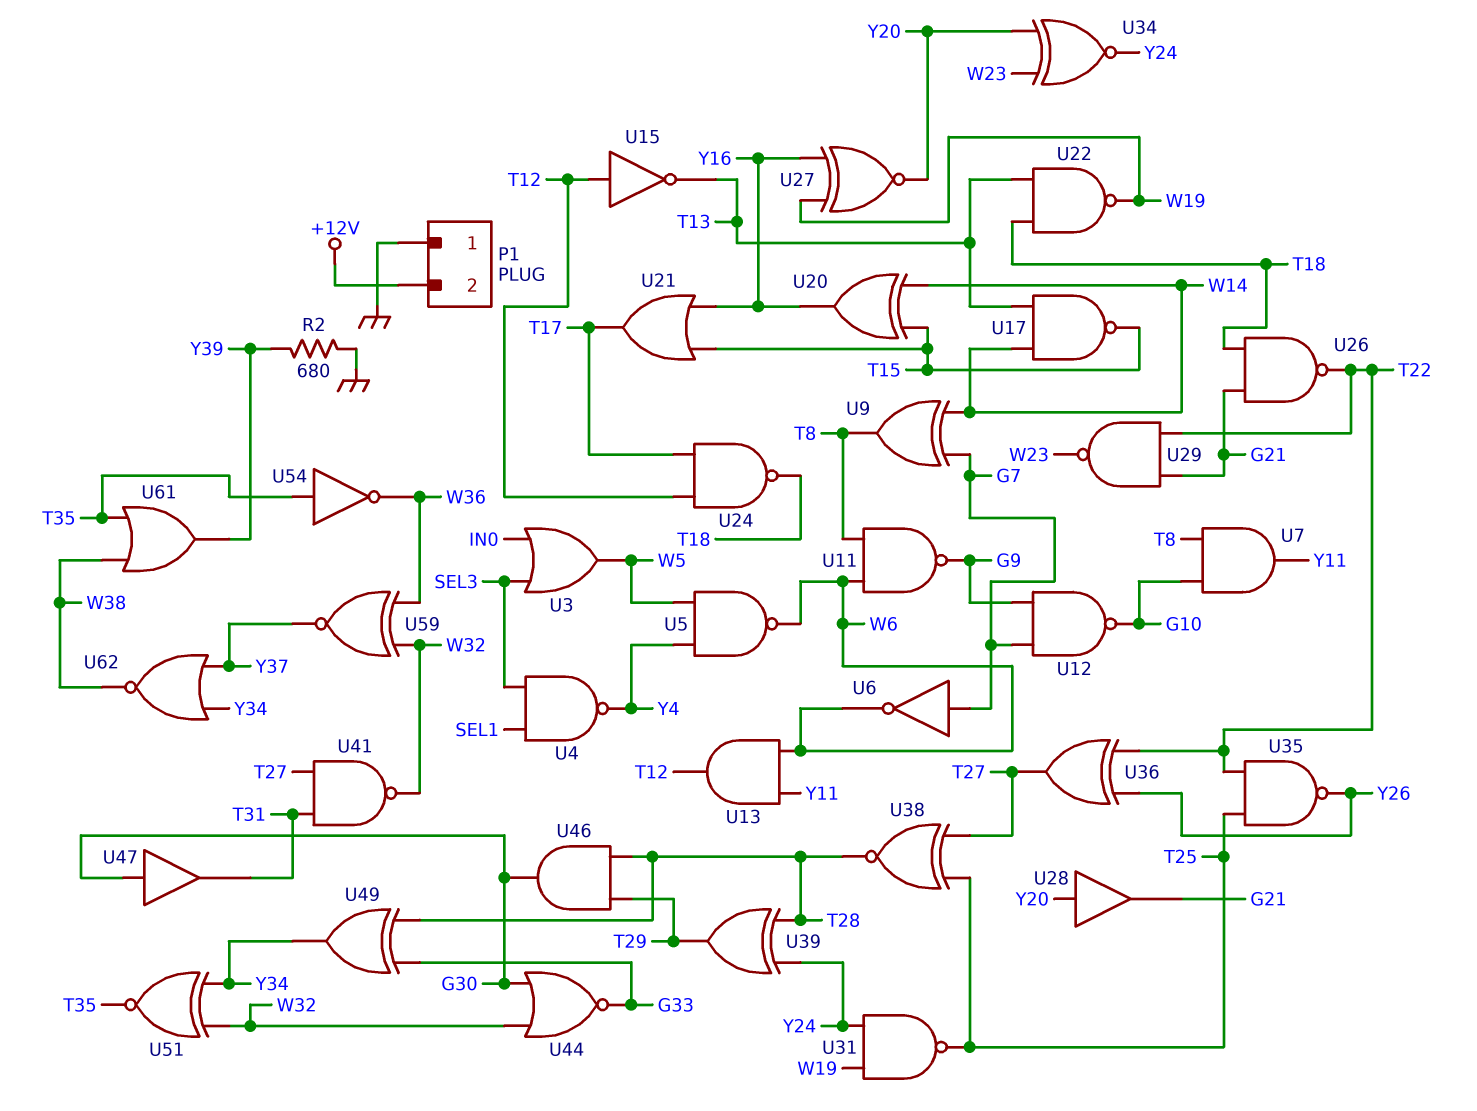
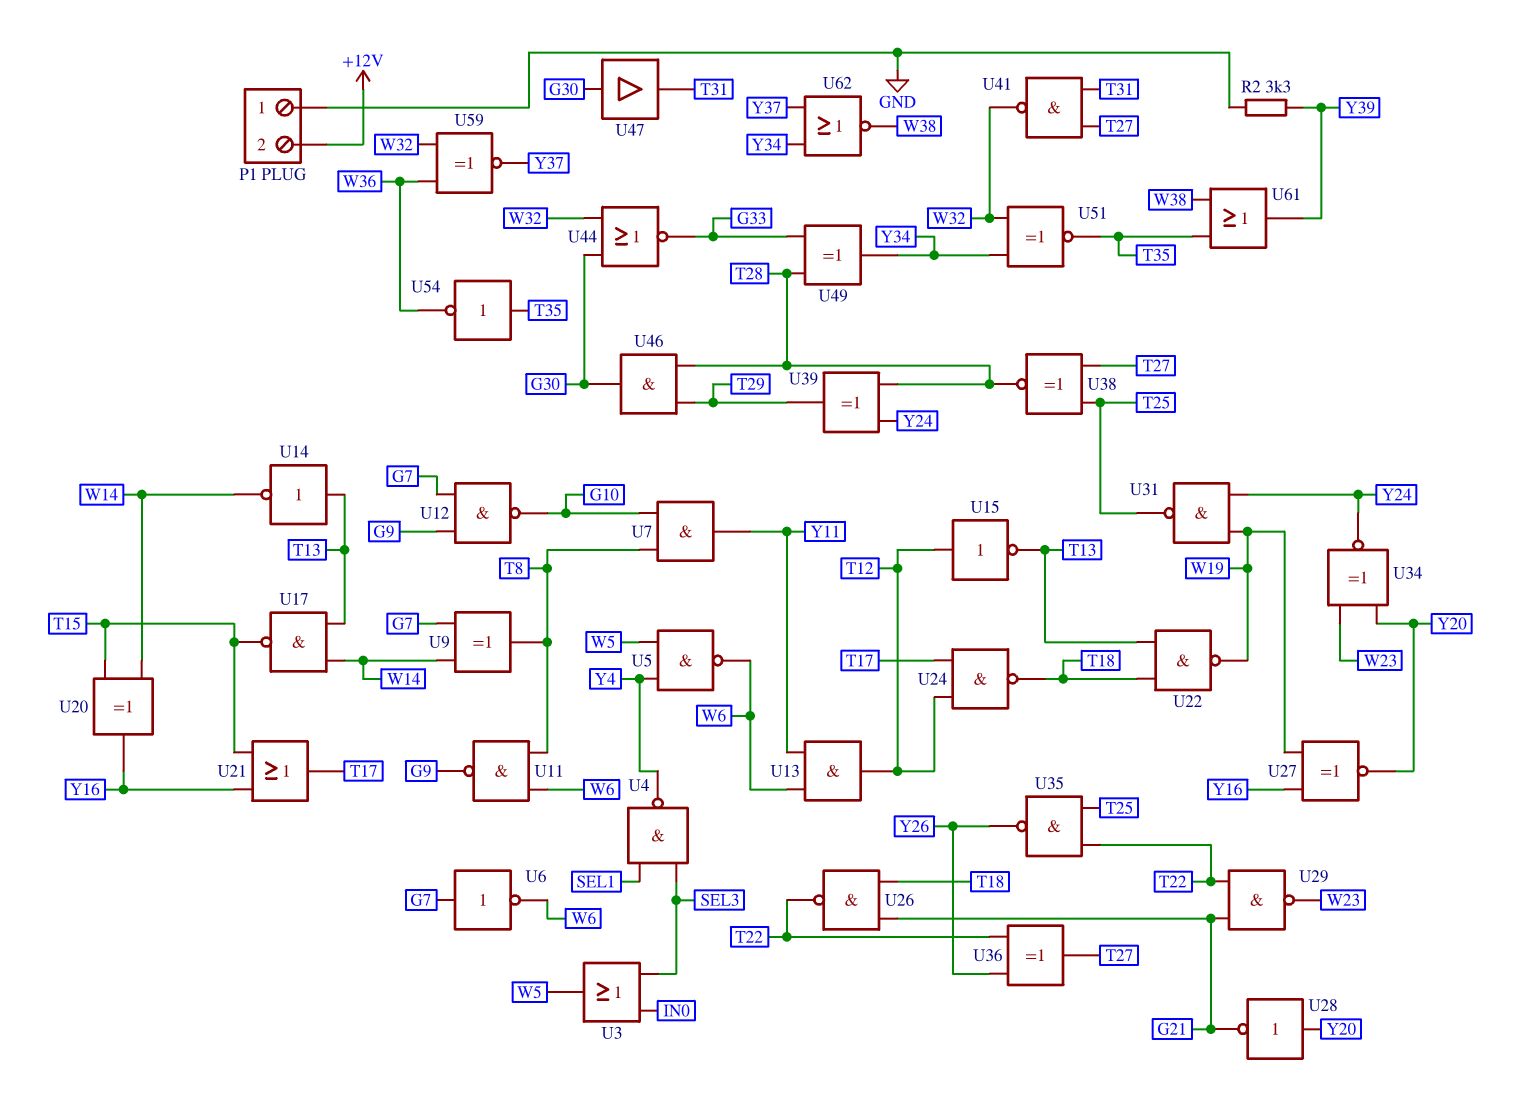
R2: 680 (GND, Y39) -> 3.3k (GND, Y39)
U14: none -> NOT (in T13, out W14)
U28: buffer (in Y20, out G21) -> NOT (in Y20, out G21)

